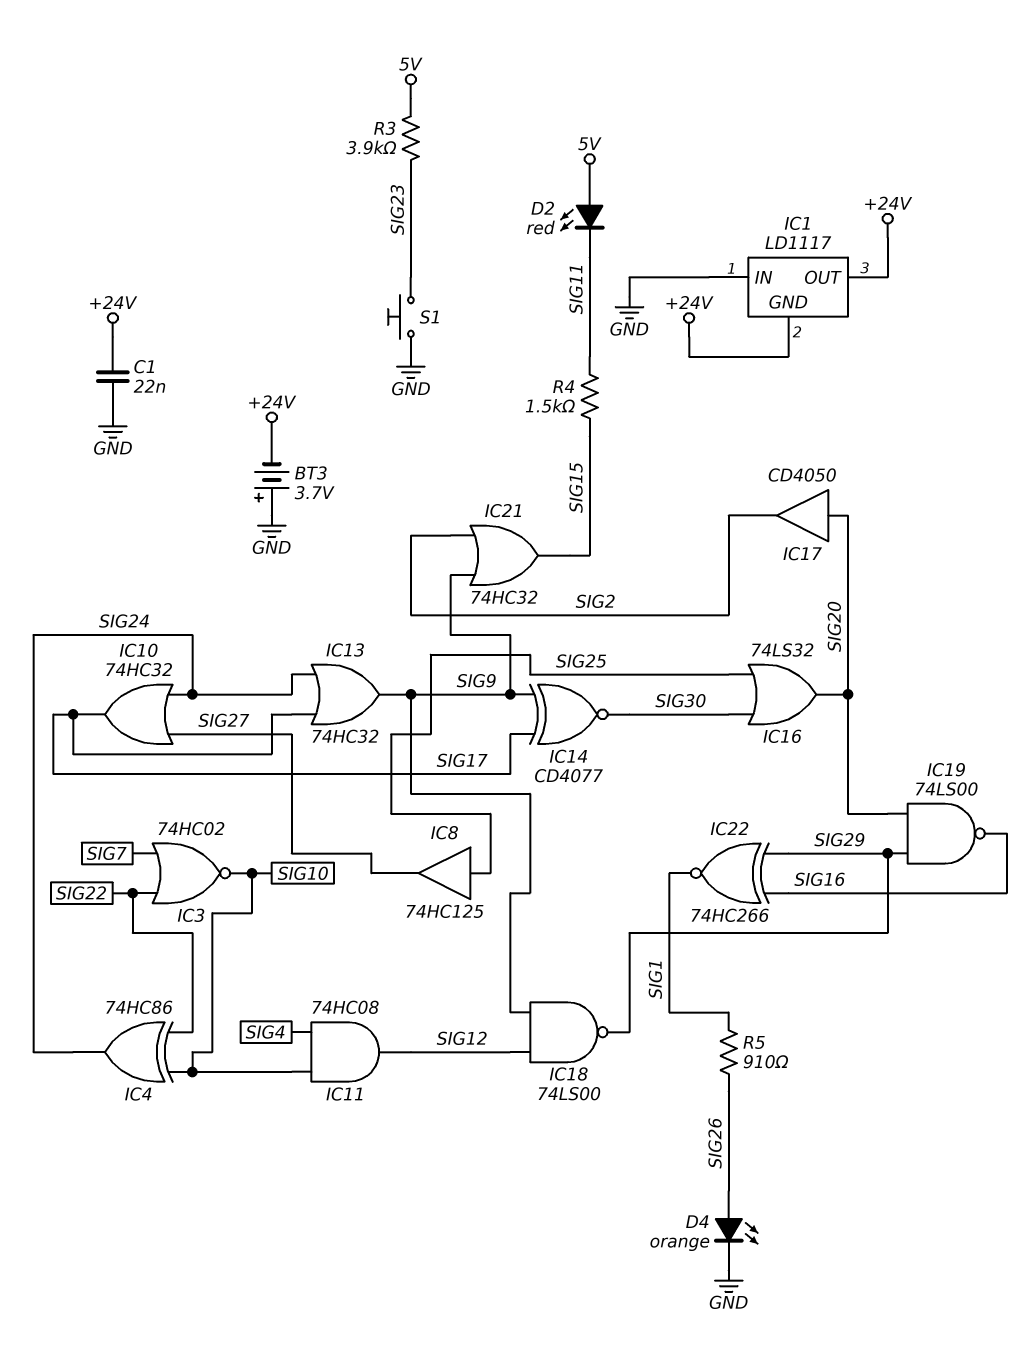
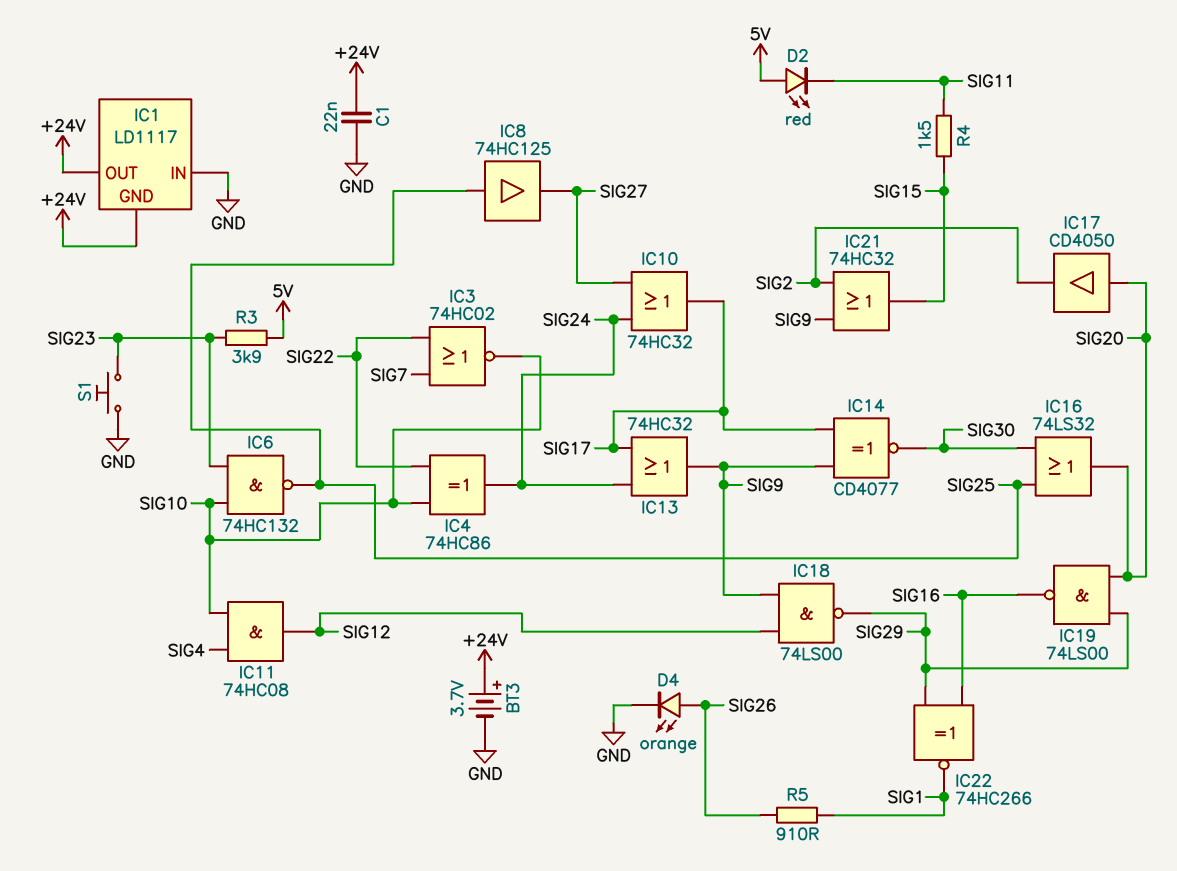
BT3: 3.7V (plus GND, minus +24V) -> 3.7V (plus +24V, minus GND)
IC6: none -> NAND 74HC132 (in SIG10, in SIG23, out SIG25)

